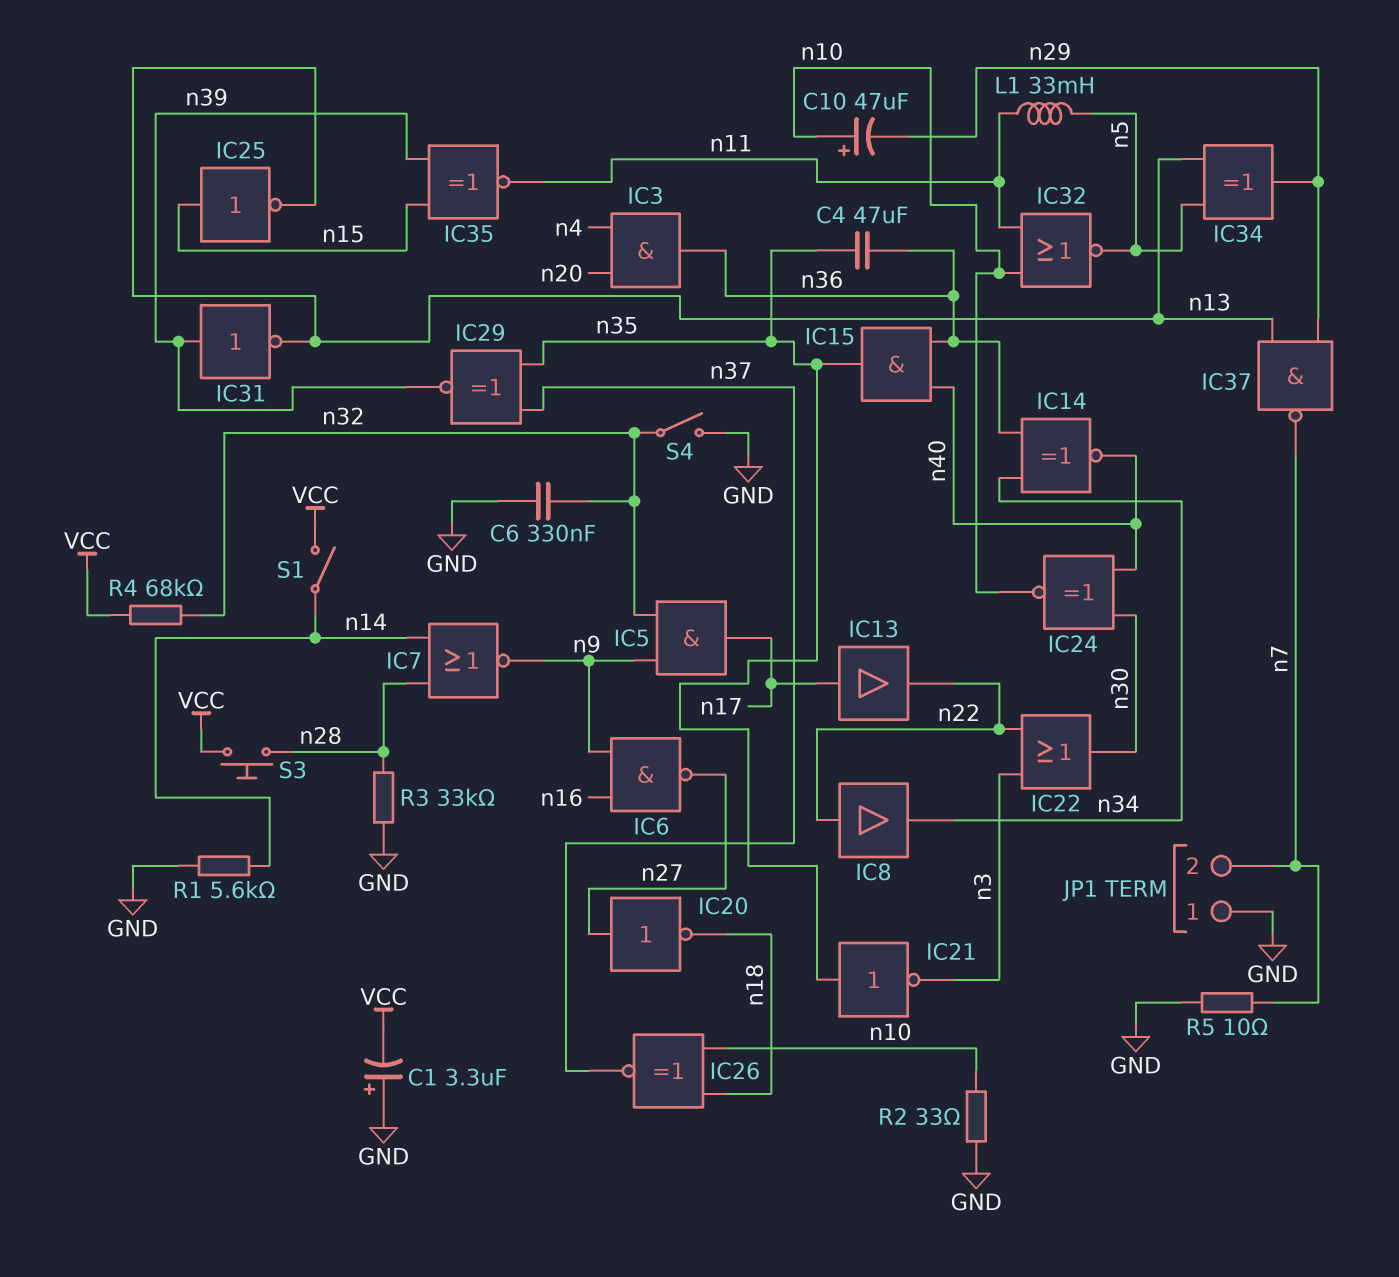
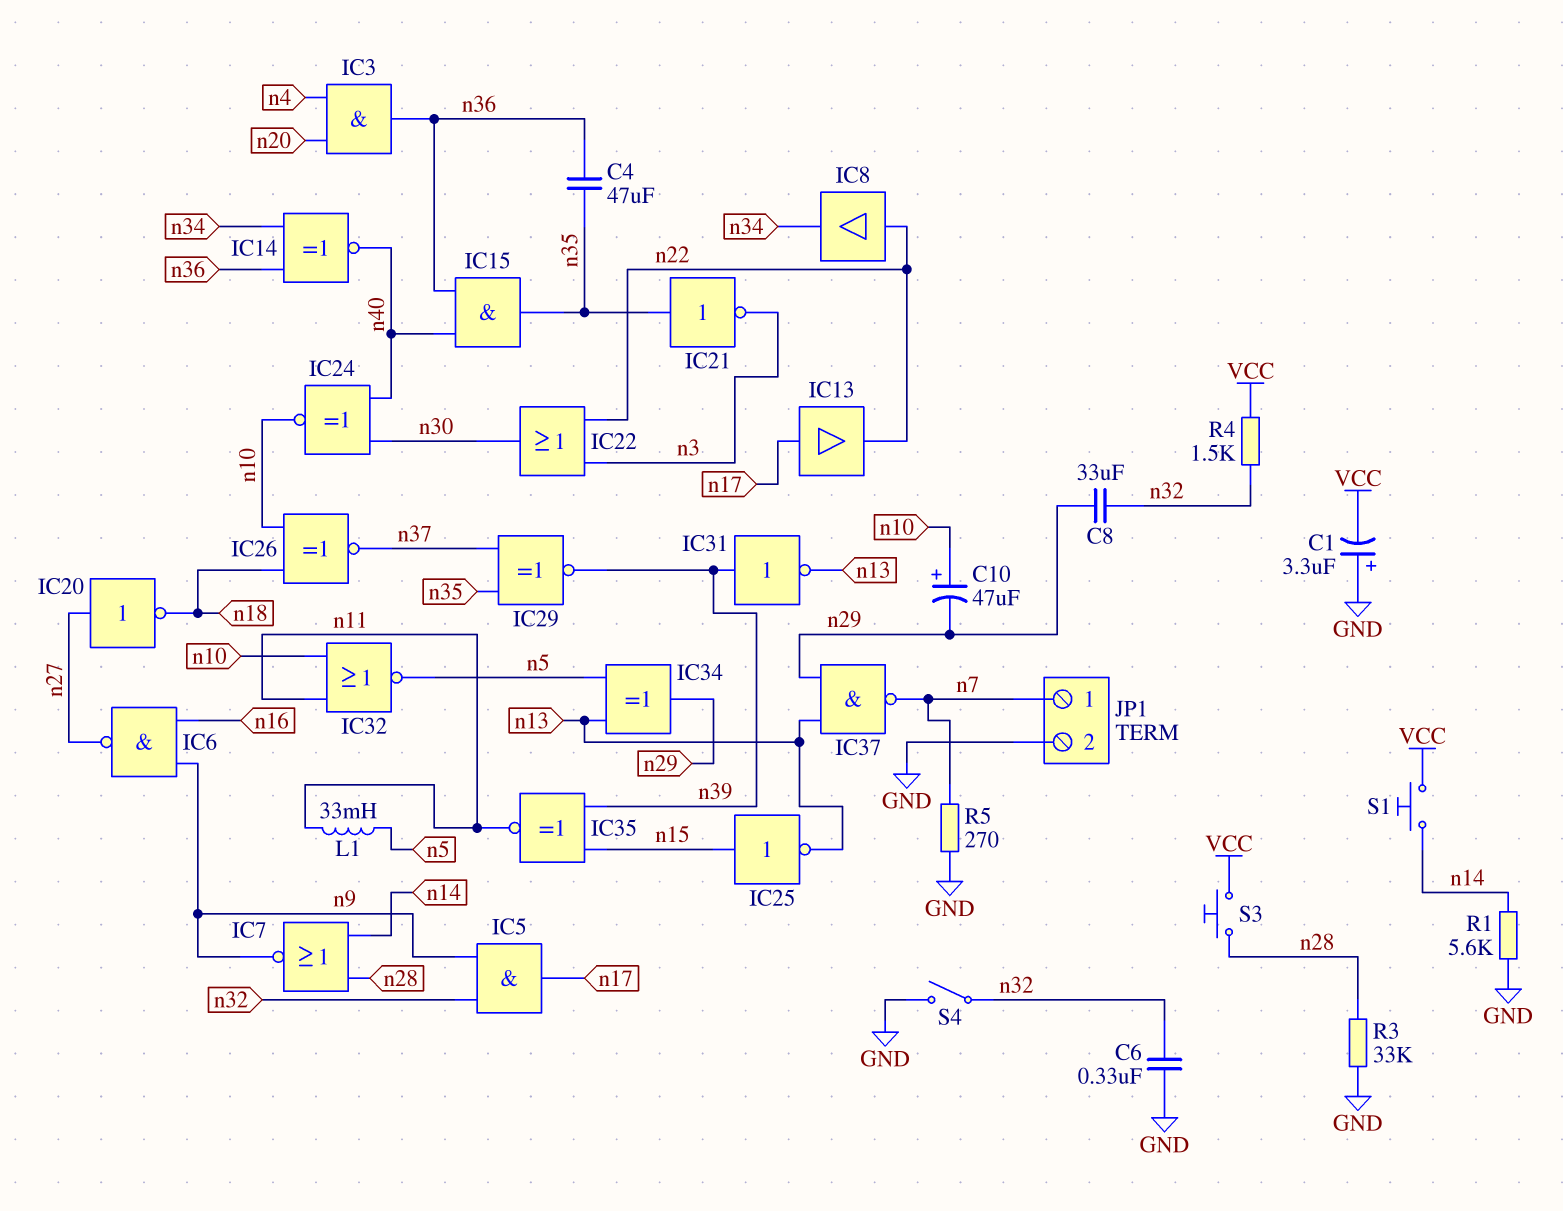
C8: none -> 33uF (n29, n32)
JP1 pin 1: GND -> n7
JP1 pin 2: n7 -> GND
R2: 33 (GND, n10) -> none
R4: 68k (VCC, n32) -> 1.5k (VCC, n32)
R5: 10 (GND, n7) -> 270 (GND, n7)
S1: switch (VCC, n14) -> button (VCC, n14)

